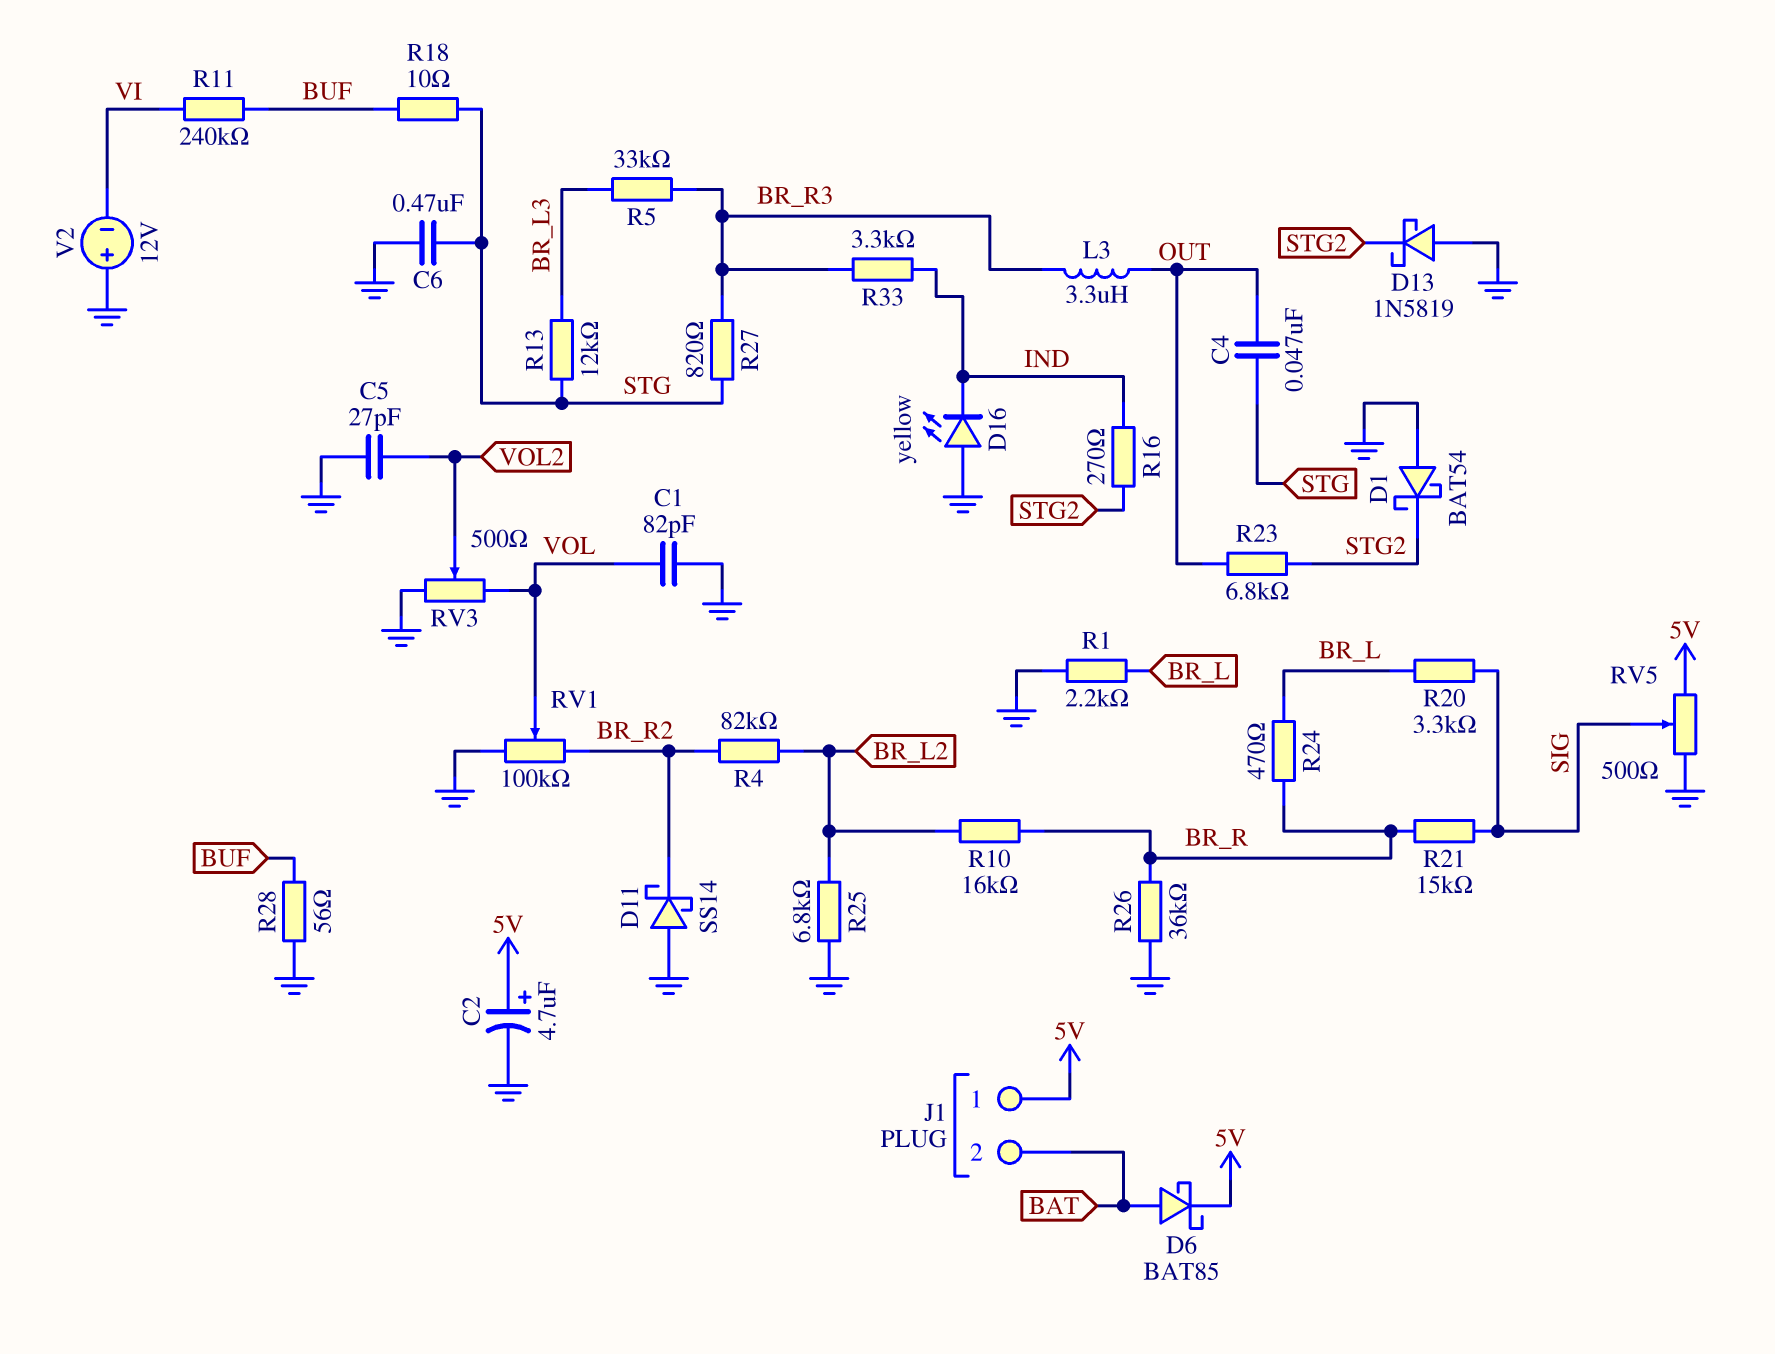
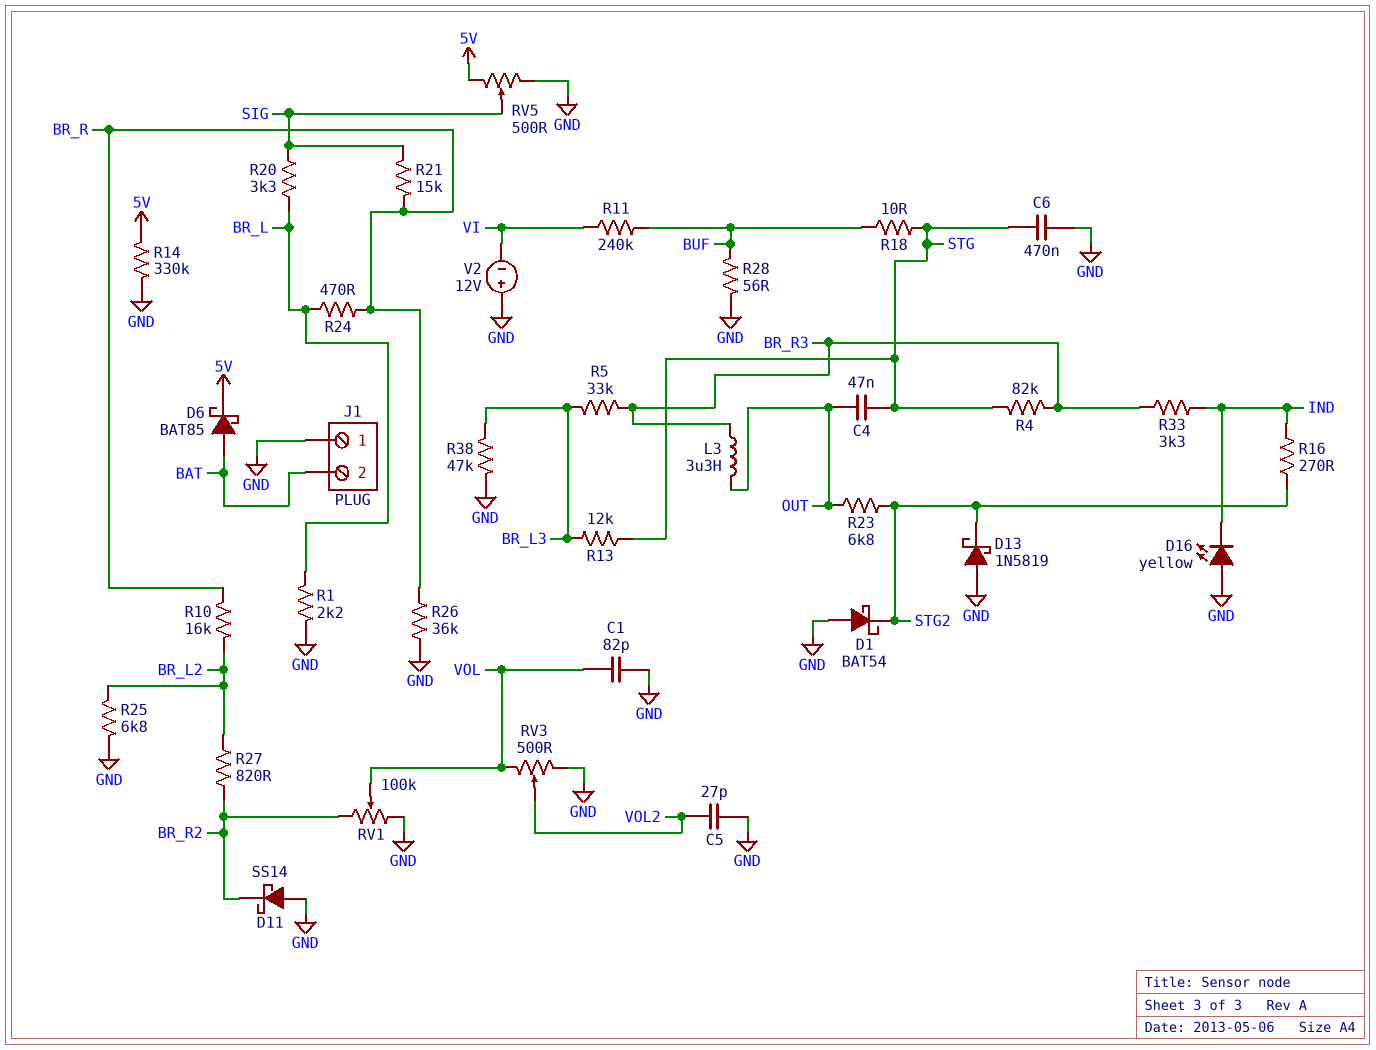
C2: 4.7uF (plus 5V, minus GND) -> none
J1 pin 1: 5V -> GND
R4: 82k (BR_L2, BR_R2) -> 82k (BR_R3, STG)
R14: none -> 330k (5V, GND)
R27: 820 (BR_R3, STG) -> 820 (BR_L2, BR_R2)
R38: none -> 47k (BR_L3, GND)

